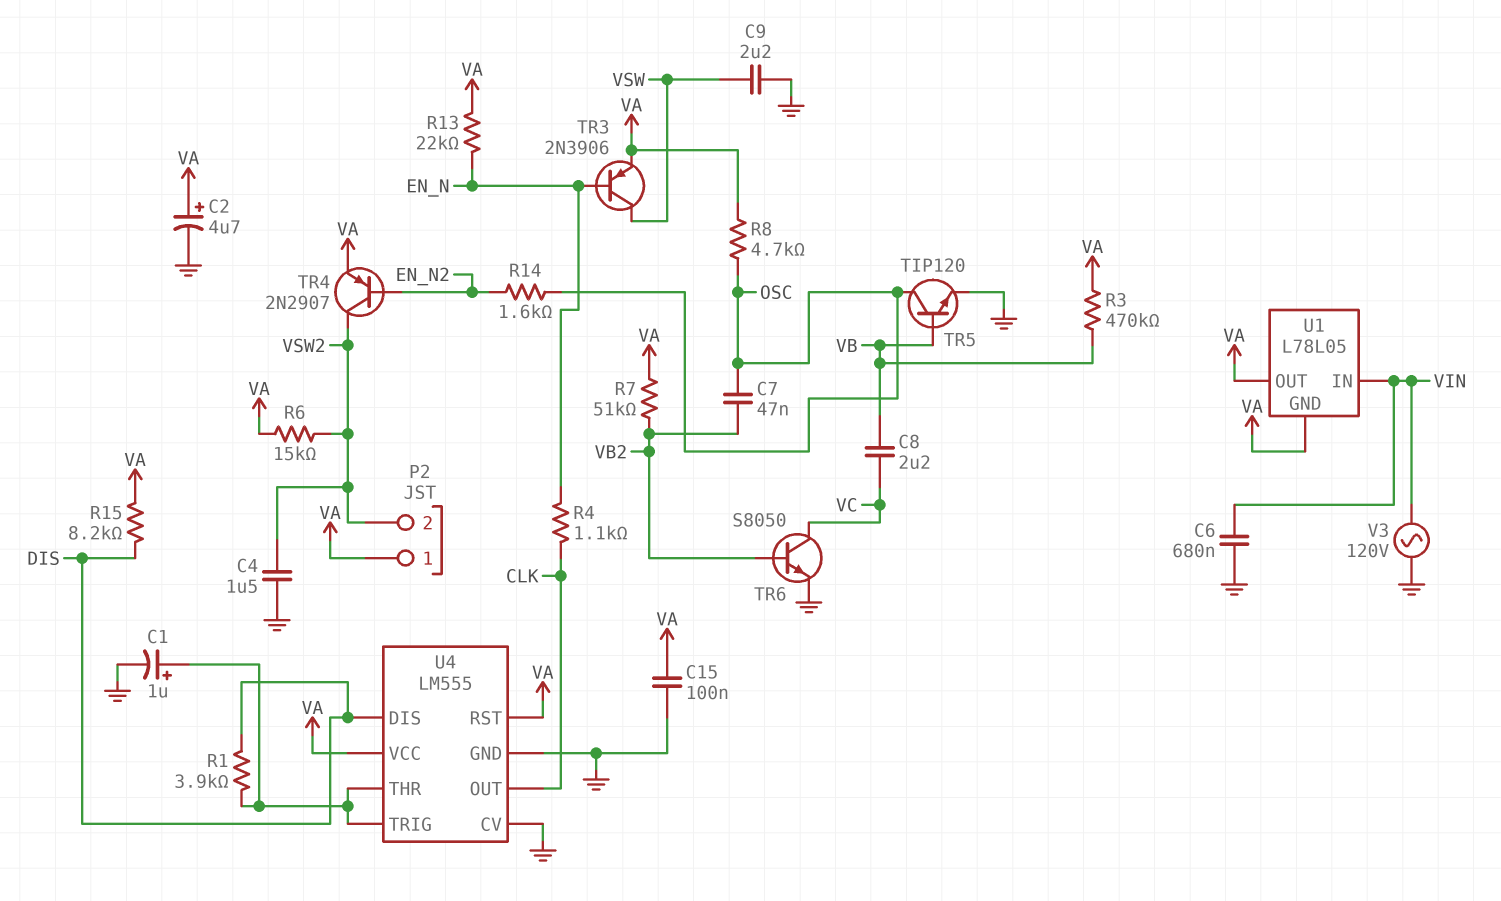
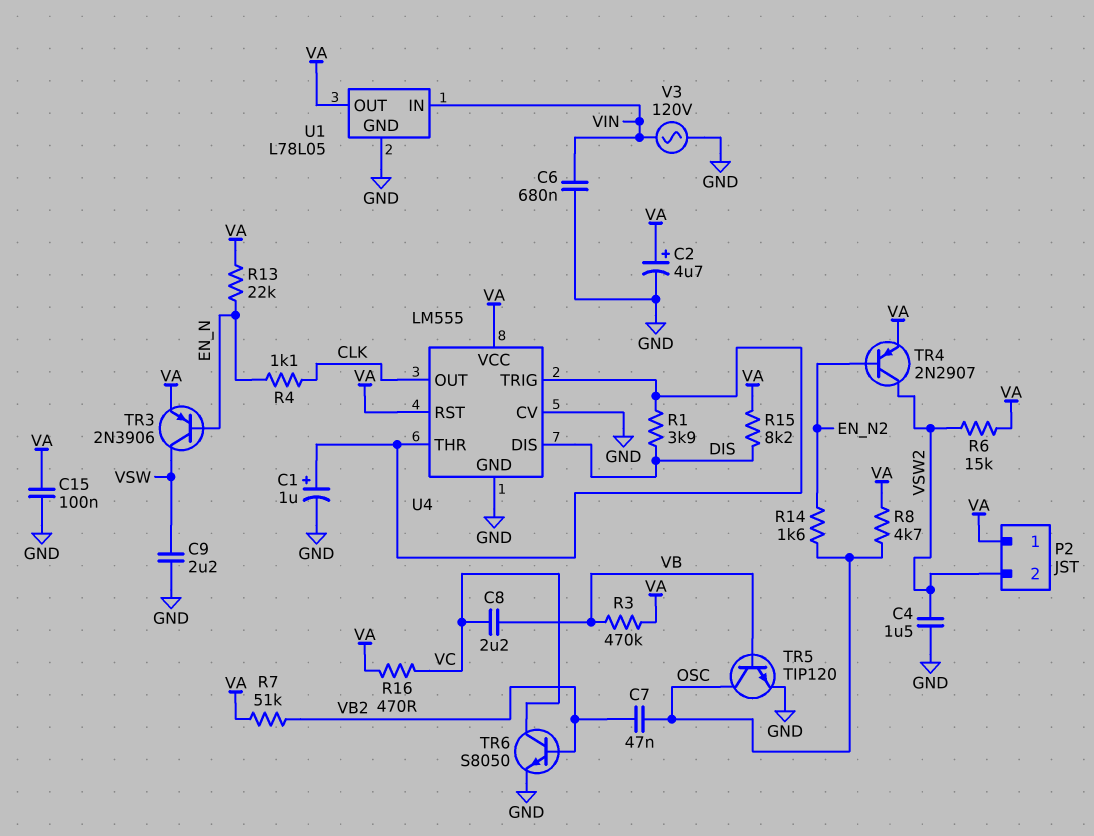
R16: none -> 470 (VA, VC)
U1 pin GND: VA -> GND

